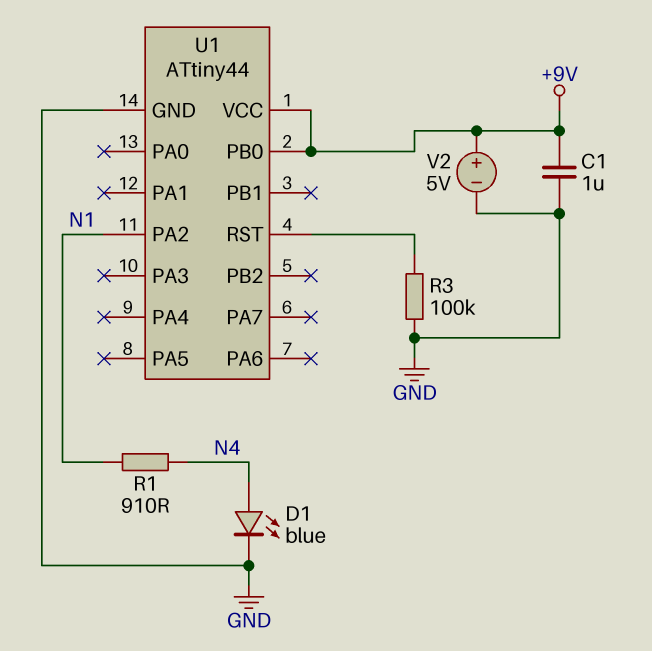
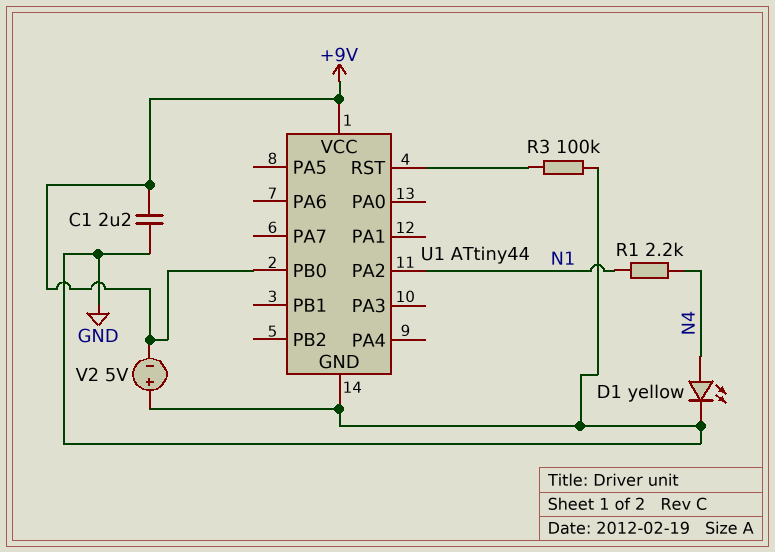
C1: 1uF (+9V, GND) -> 2.2uF (+9V, GND)
D1: LED blue (A N4, K GND) -> LED yellow (A N4, K GND)
R1: 910 (N1, N4) -> 2.2k (N1, N4)
V2: 5V (plus +9V, minus GND) -> 5V (plus GND, minus +9V)

